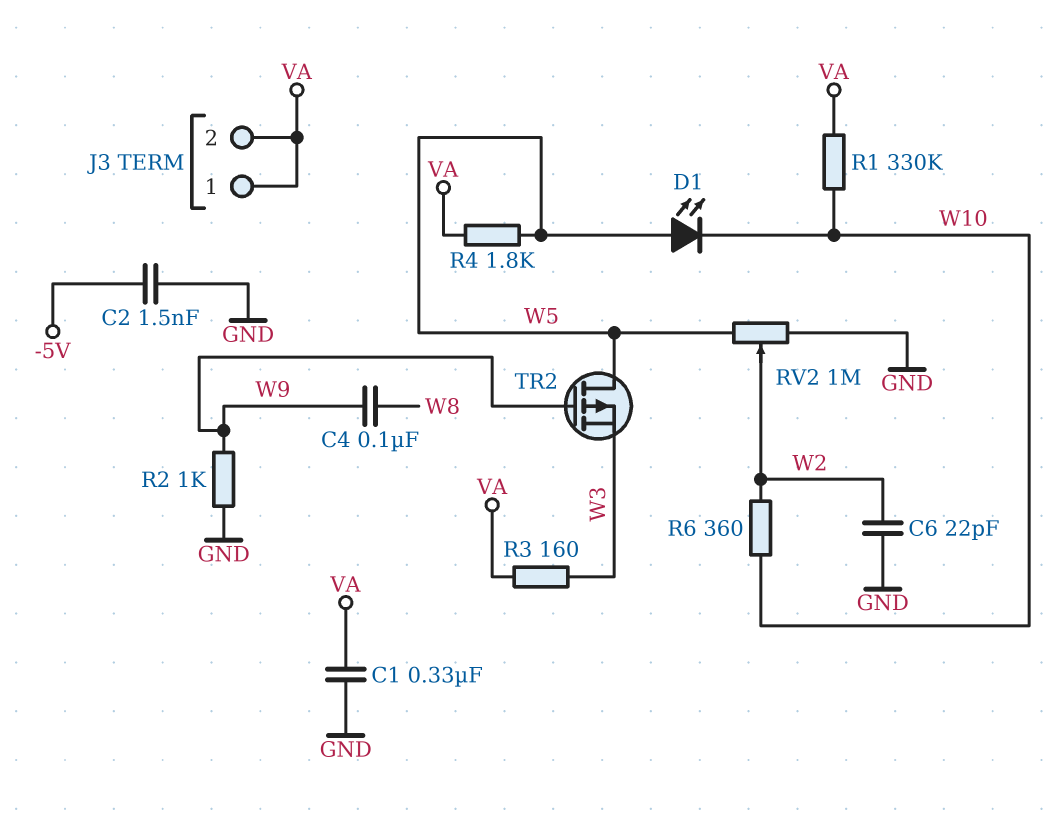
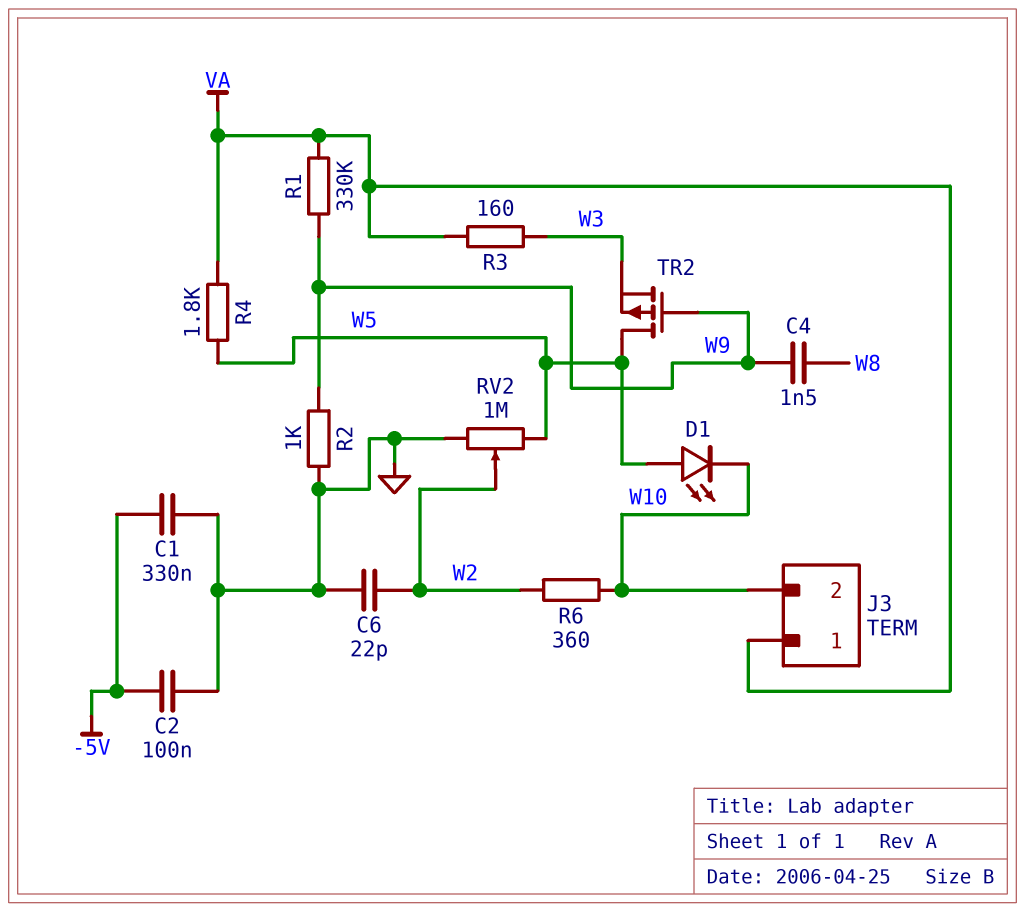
C1: 330nF (GND, VA) -> 330nF (-5V, GND)
C2: 1.5nF (-5V, GND) -> 100nF (-5V, GND)
C4: 100nF (W8, W9) -> 1.5nF (W8, W9)
J3 pin 2: VA -> W10
R1: 330k (VA, W10) -> 330k (VA, W9)

